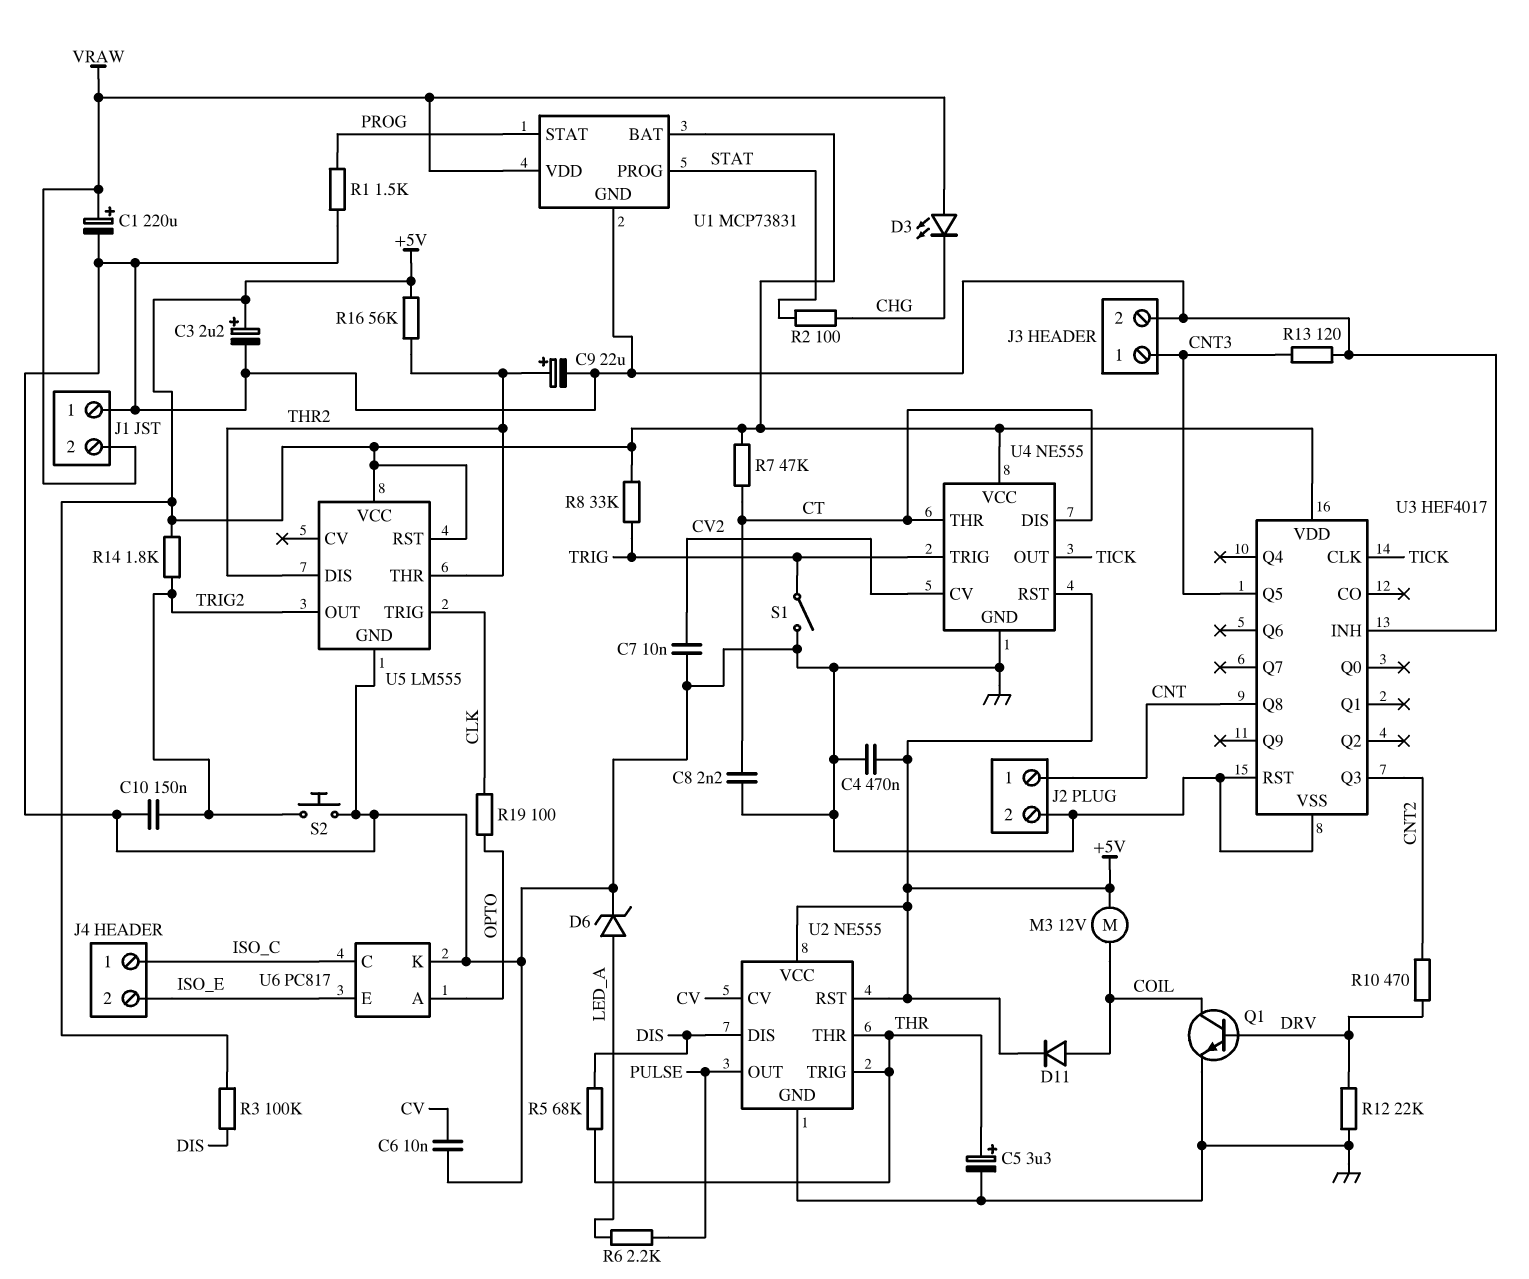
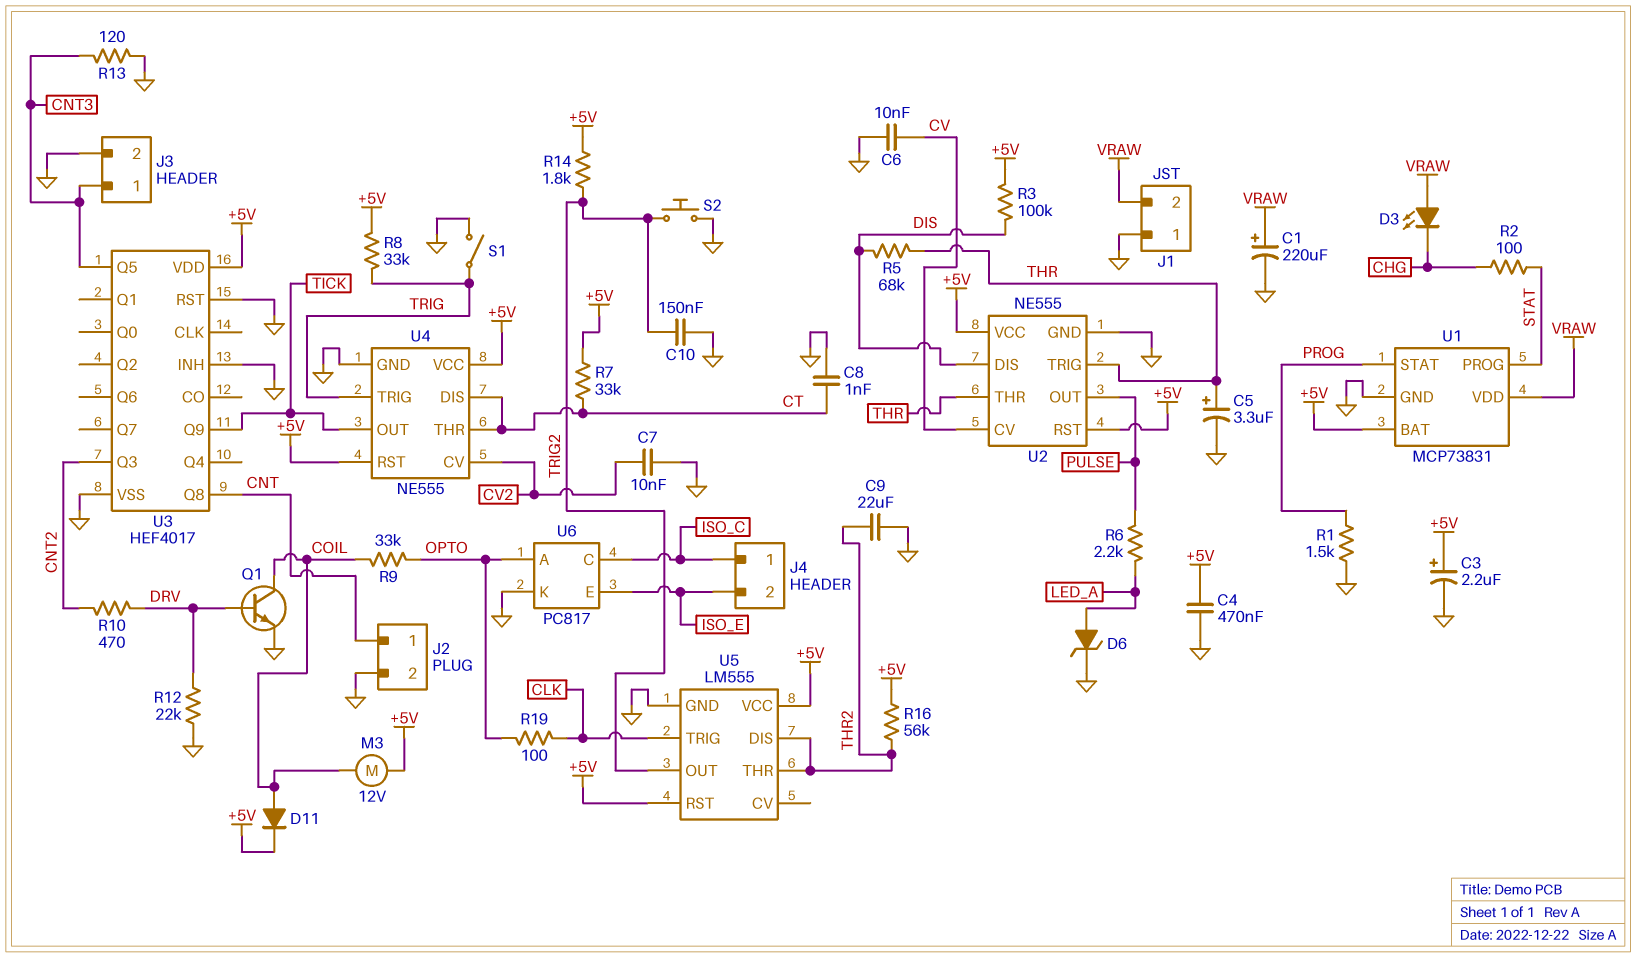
C8: 2.2nF (CT, GND) -> 1nF (CT, GND)
C9: 22uF (plus THR2, minus GND) -> 22uF (GND, THR2)
R7: 47k (+5V, CT) -> 33k (+5V, CT)
R9: none -> 33k (COIL, OPTO)
U3 pin CLK: TICK -> none
U3 pin Q9: none -> TICK

